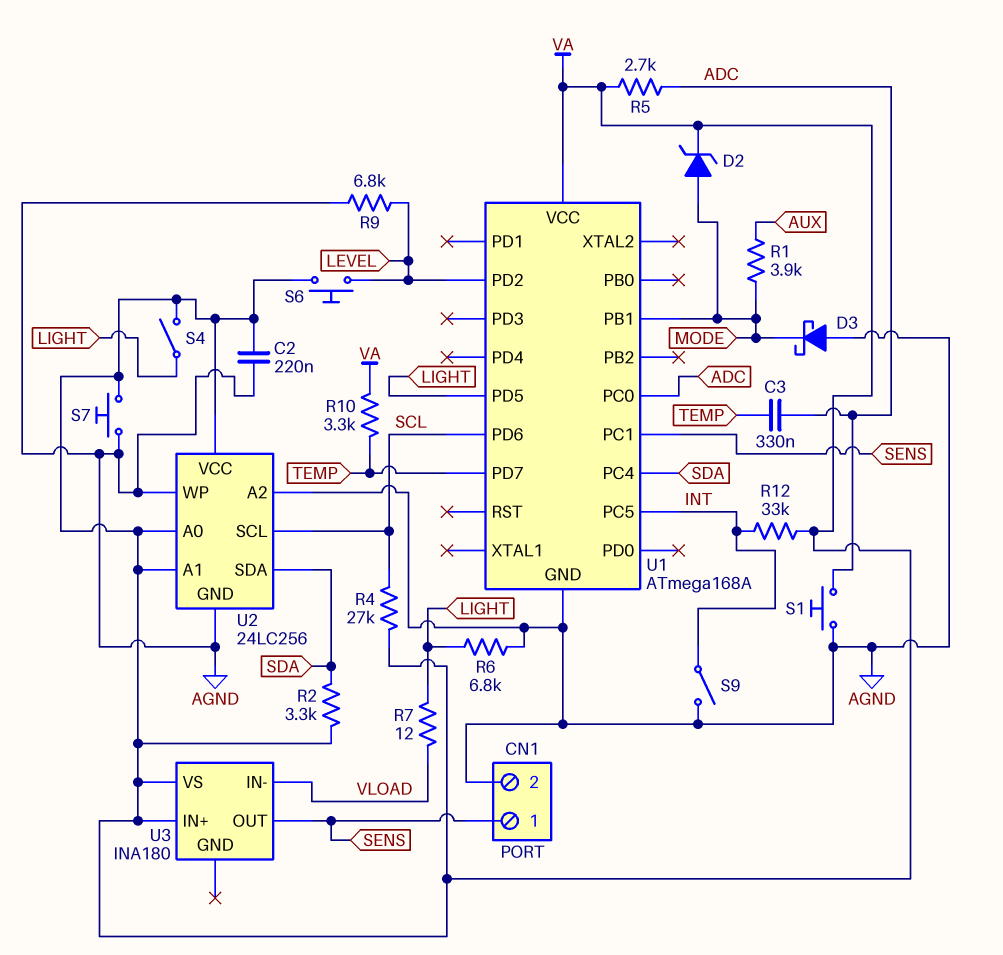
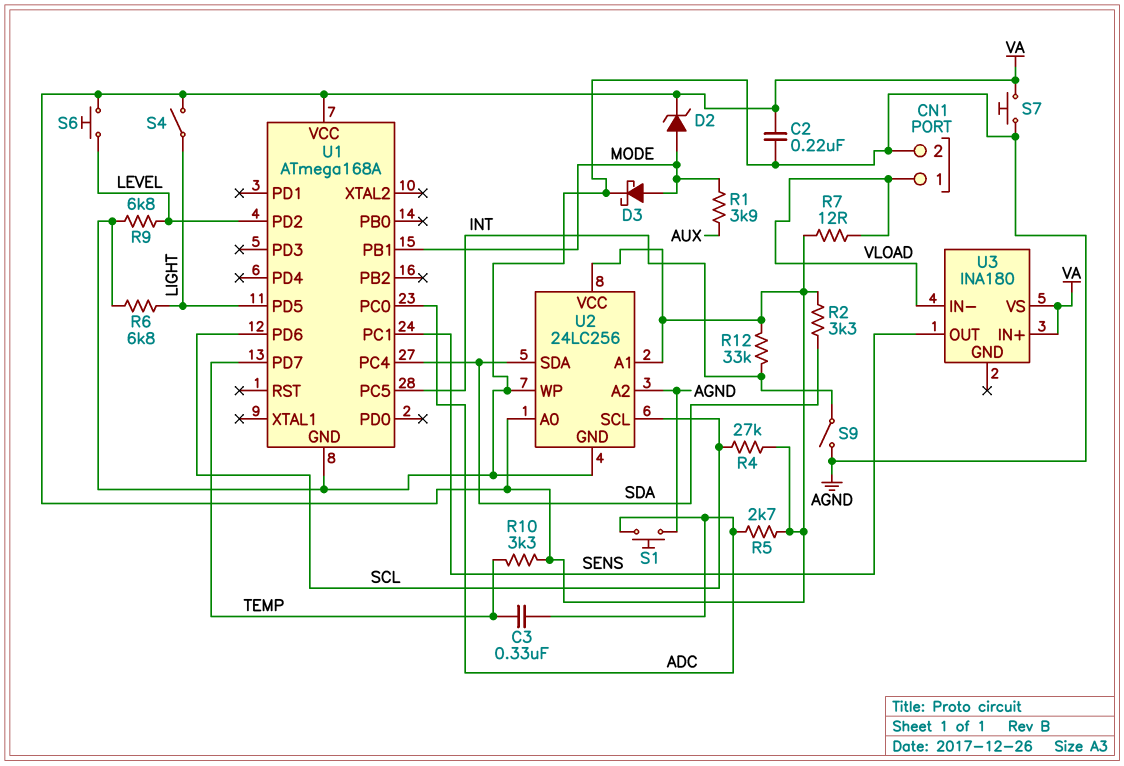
CN1 pin 1: SENS -> VLOAD
D3: schottky (A AGND, K MODE) -> schottky (A MODE, K AGND)
R7: 12 (LIGHT, VLOAD) -> 12 (VA, VLOAD)

